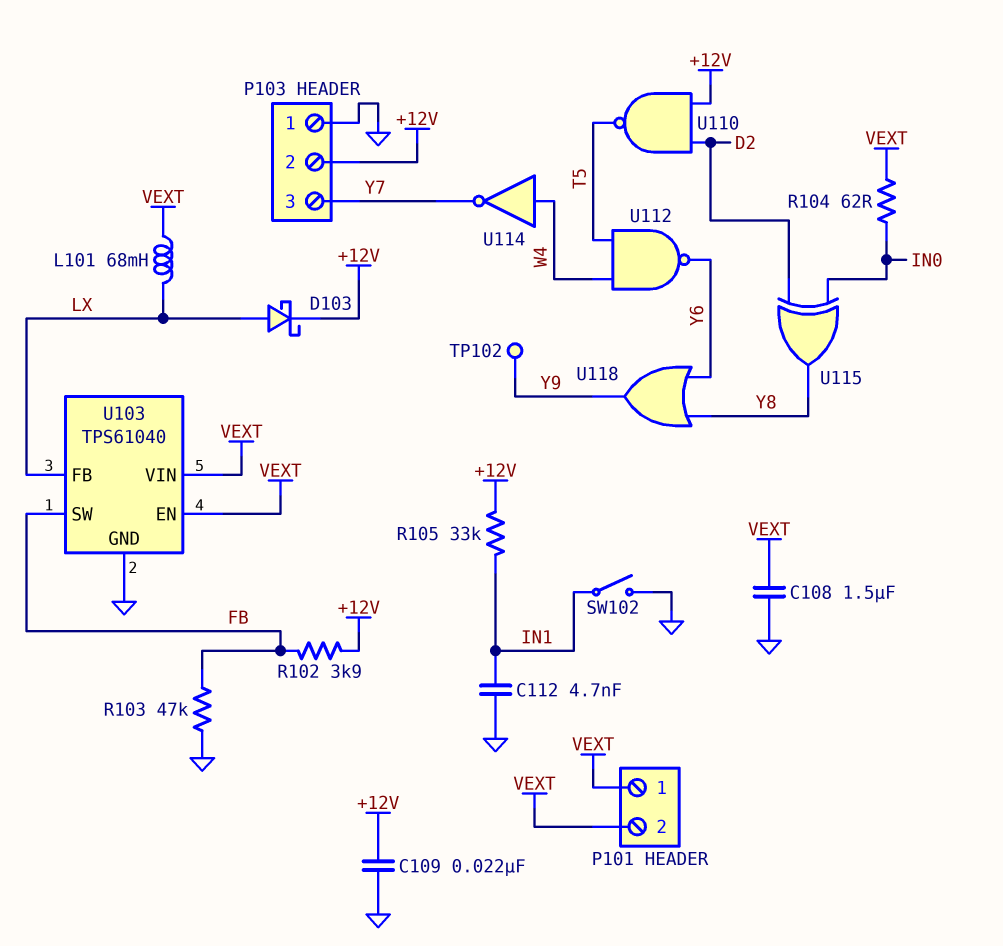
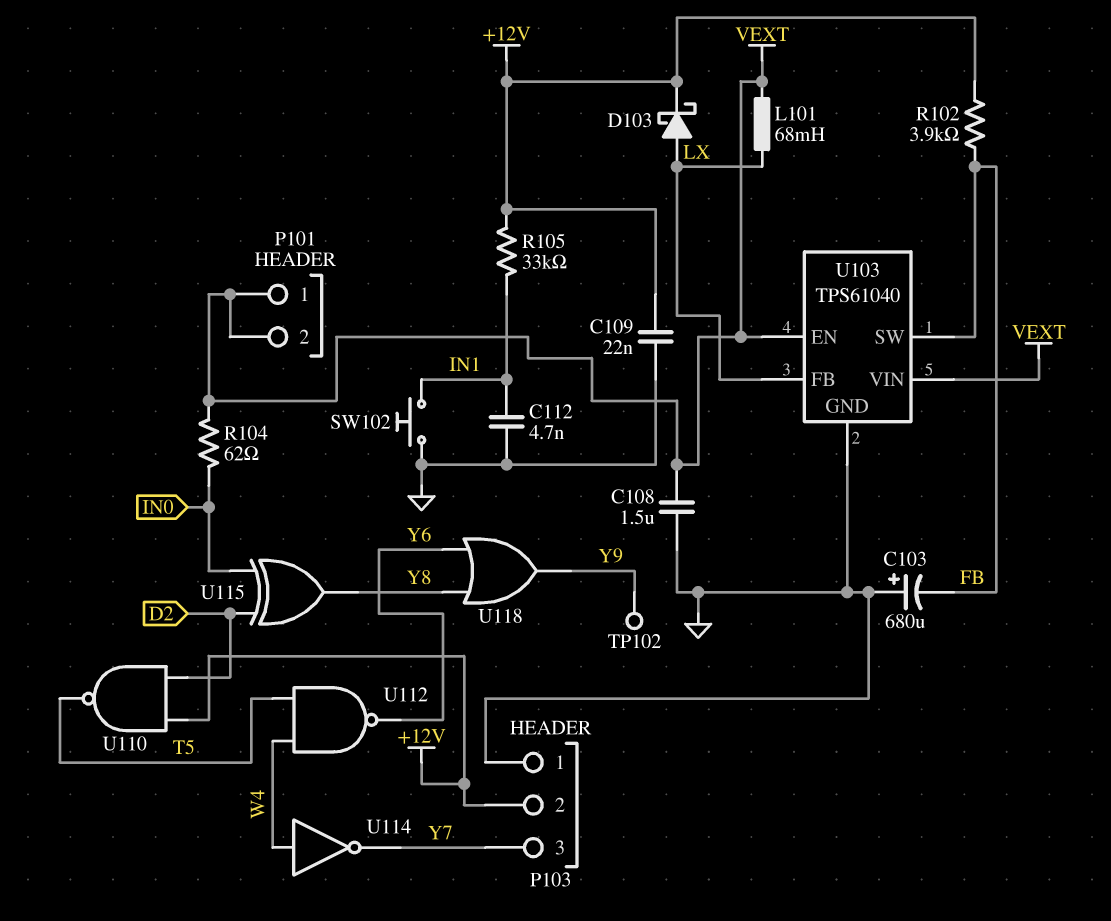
C103: none -> 680uF (plus GND, minus FB)
R103: 47k (FB, GND) -> none
SW102: switch (GND, IN1) -> button (GND, IN1)

